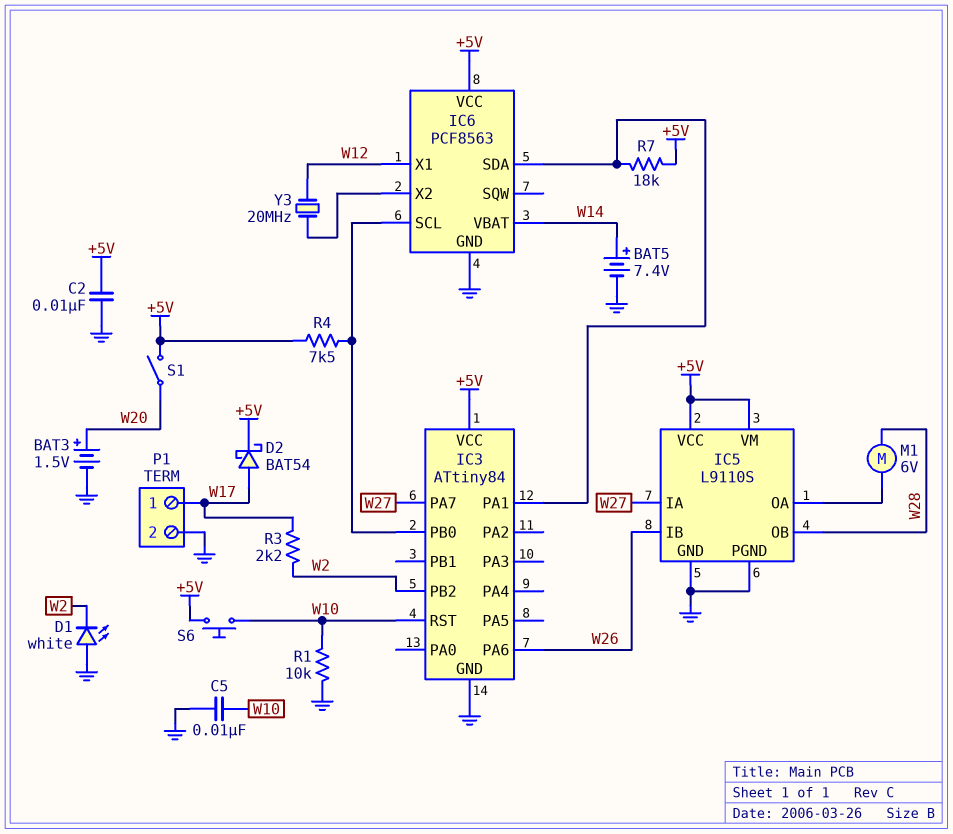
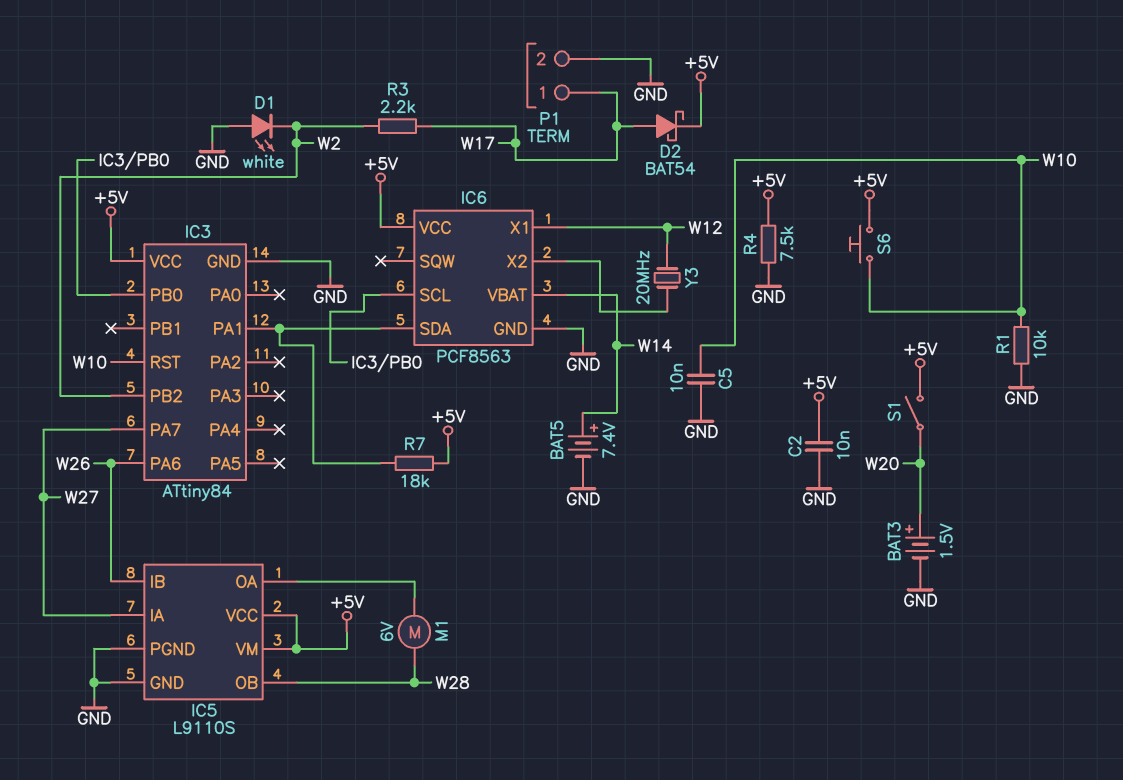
R4: 7.5k (+5V, IC3/PB0) -> 7.5k (+5V, GND)

